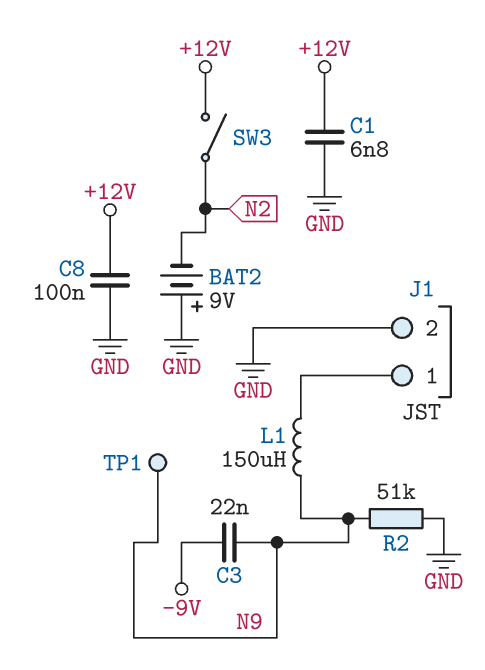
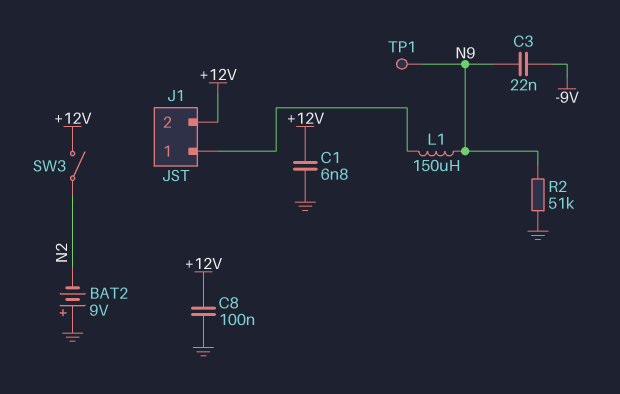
J1 pin 2: GND -> +12V

